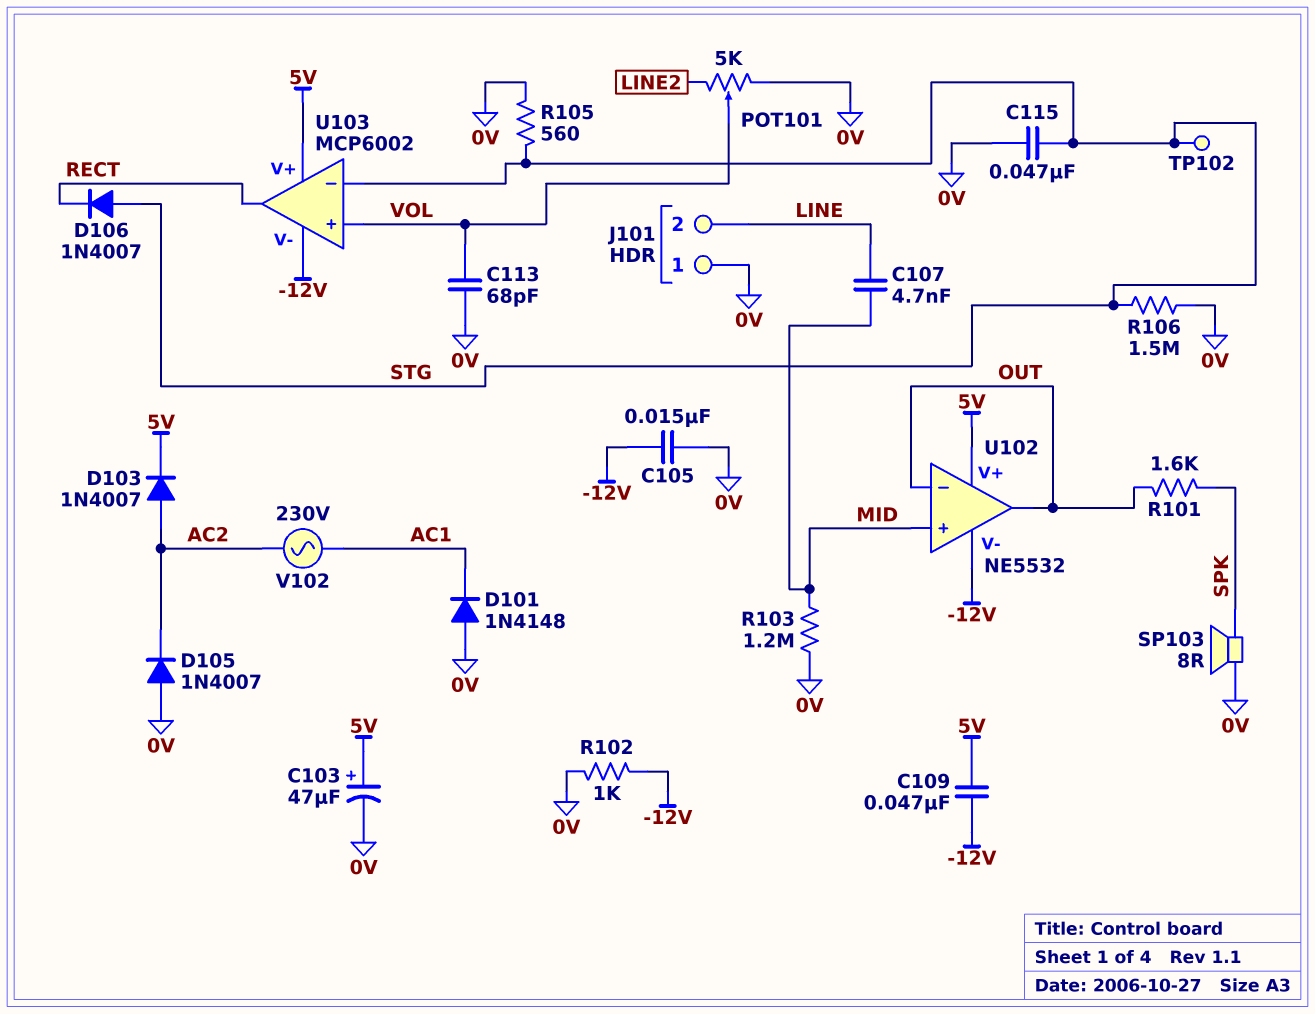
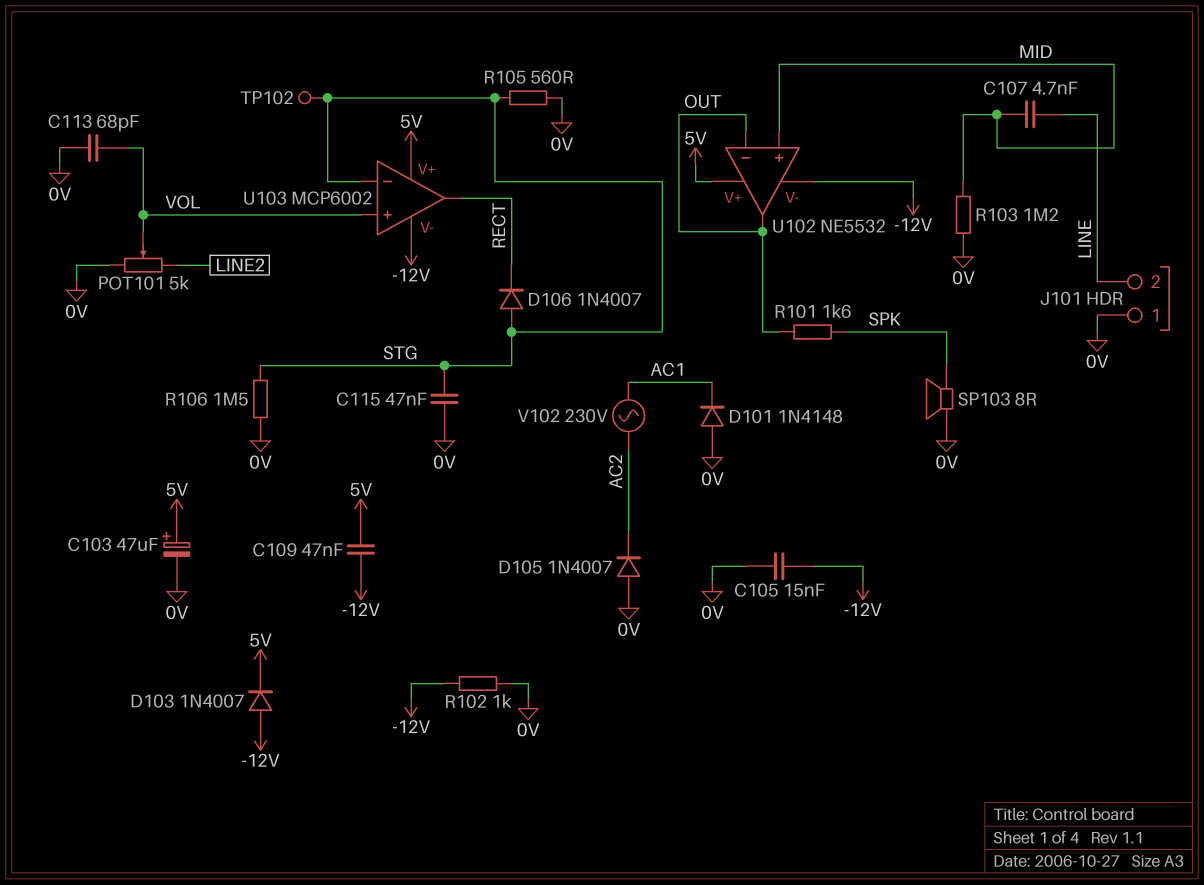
D103: diode 1N4007 (A AC2, K 5V) -> diode 1N4007 (A -12V, K 5V)

